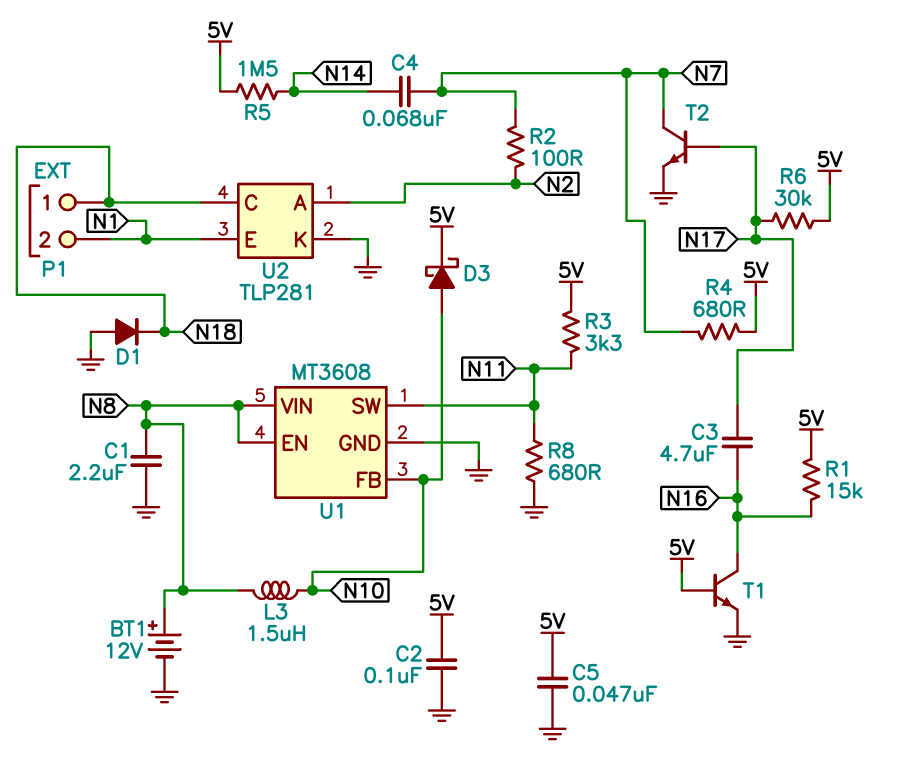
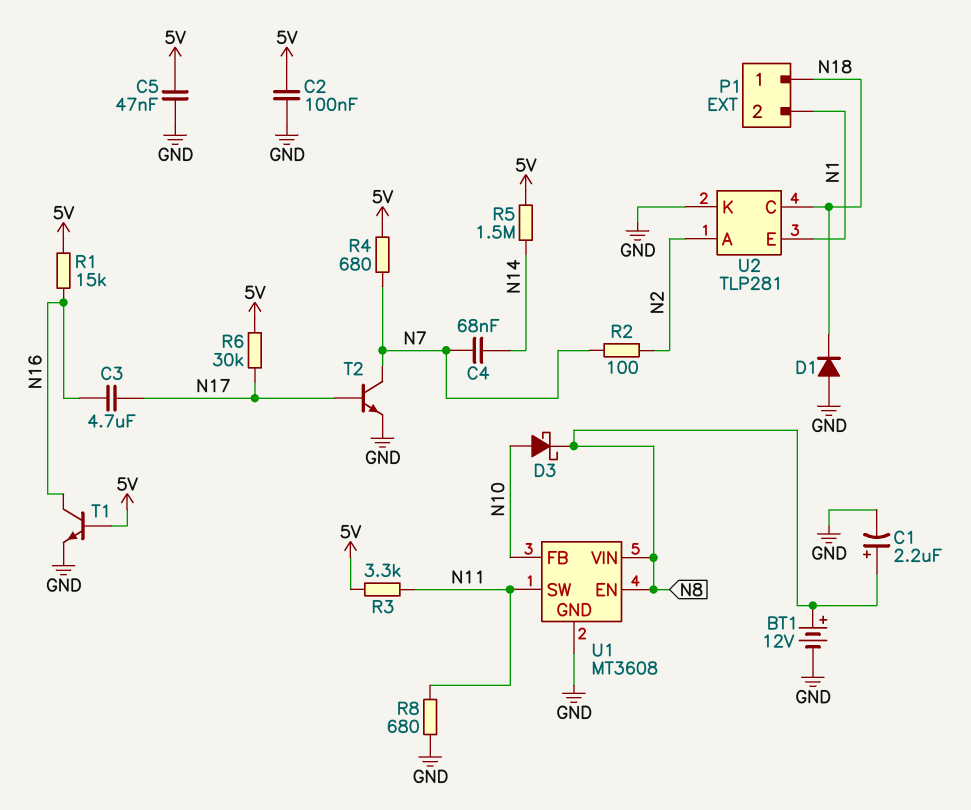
C1: 2.2uF (GND, N8) -> 2.2uF (plus N8, minus GND)
D3: schottky (A N10, K 5V) -> schottky (A N10, K N8)
L3: 1.5uH (N8, N10) -> none

